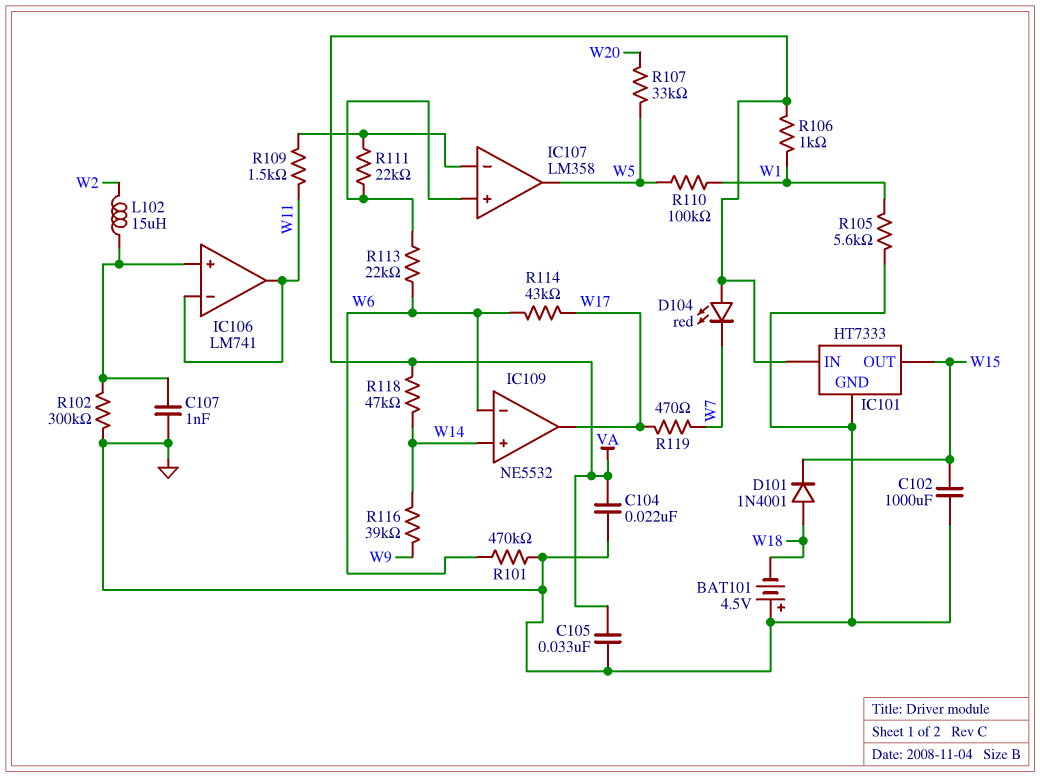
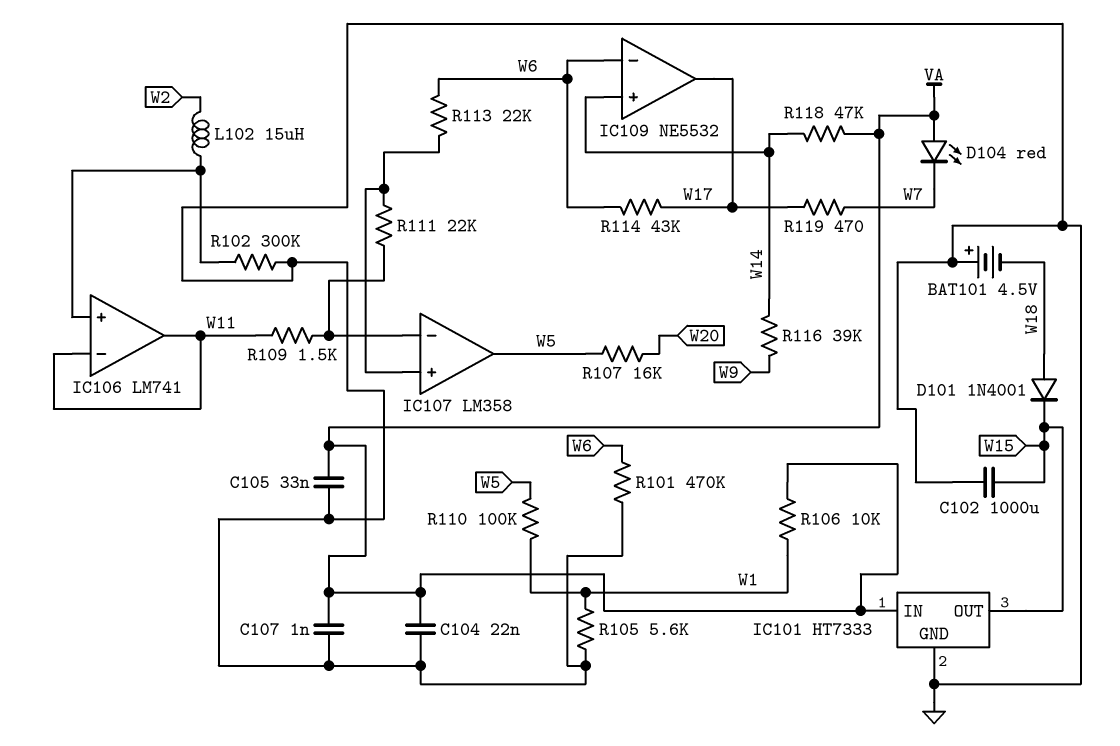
C107: 1nF (GND, IC106/in+) -> 1nF (GND, VA)
R106: 1k (VA, W1) -> 10k (VA, W1)
R107: 33k (W5, W20) -> 16k (W5, W20)

